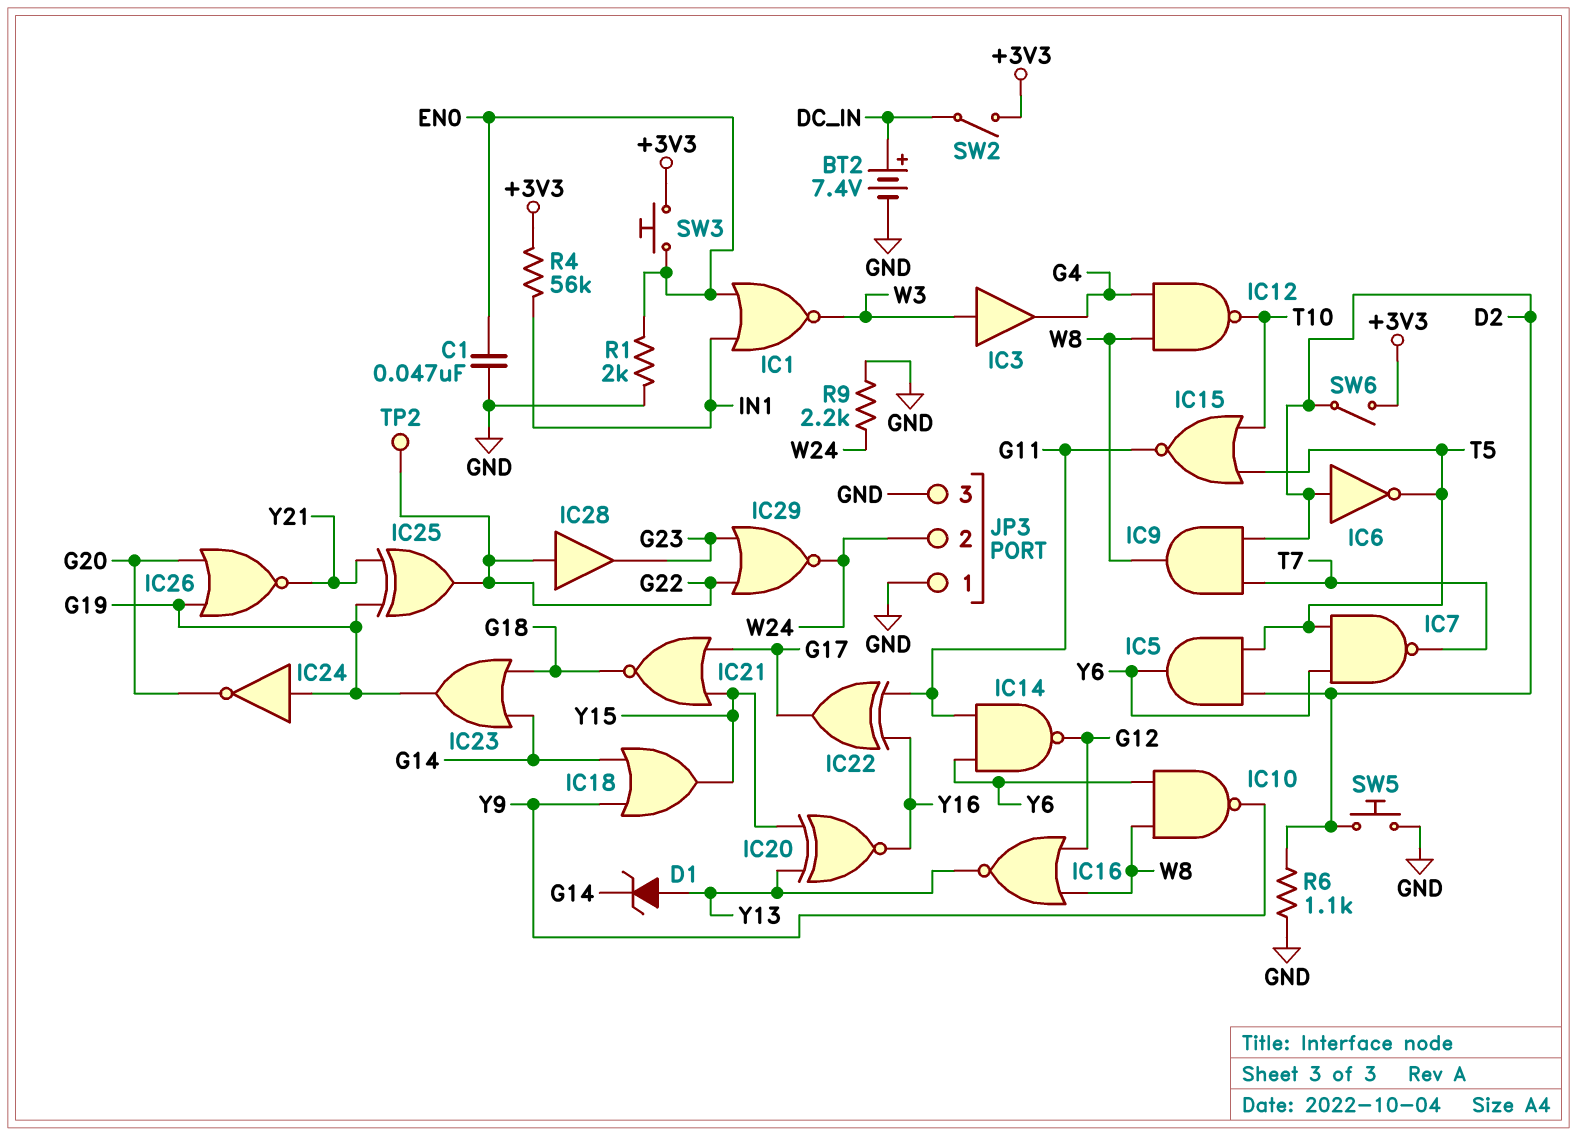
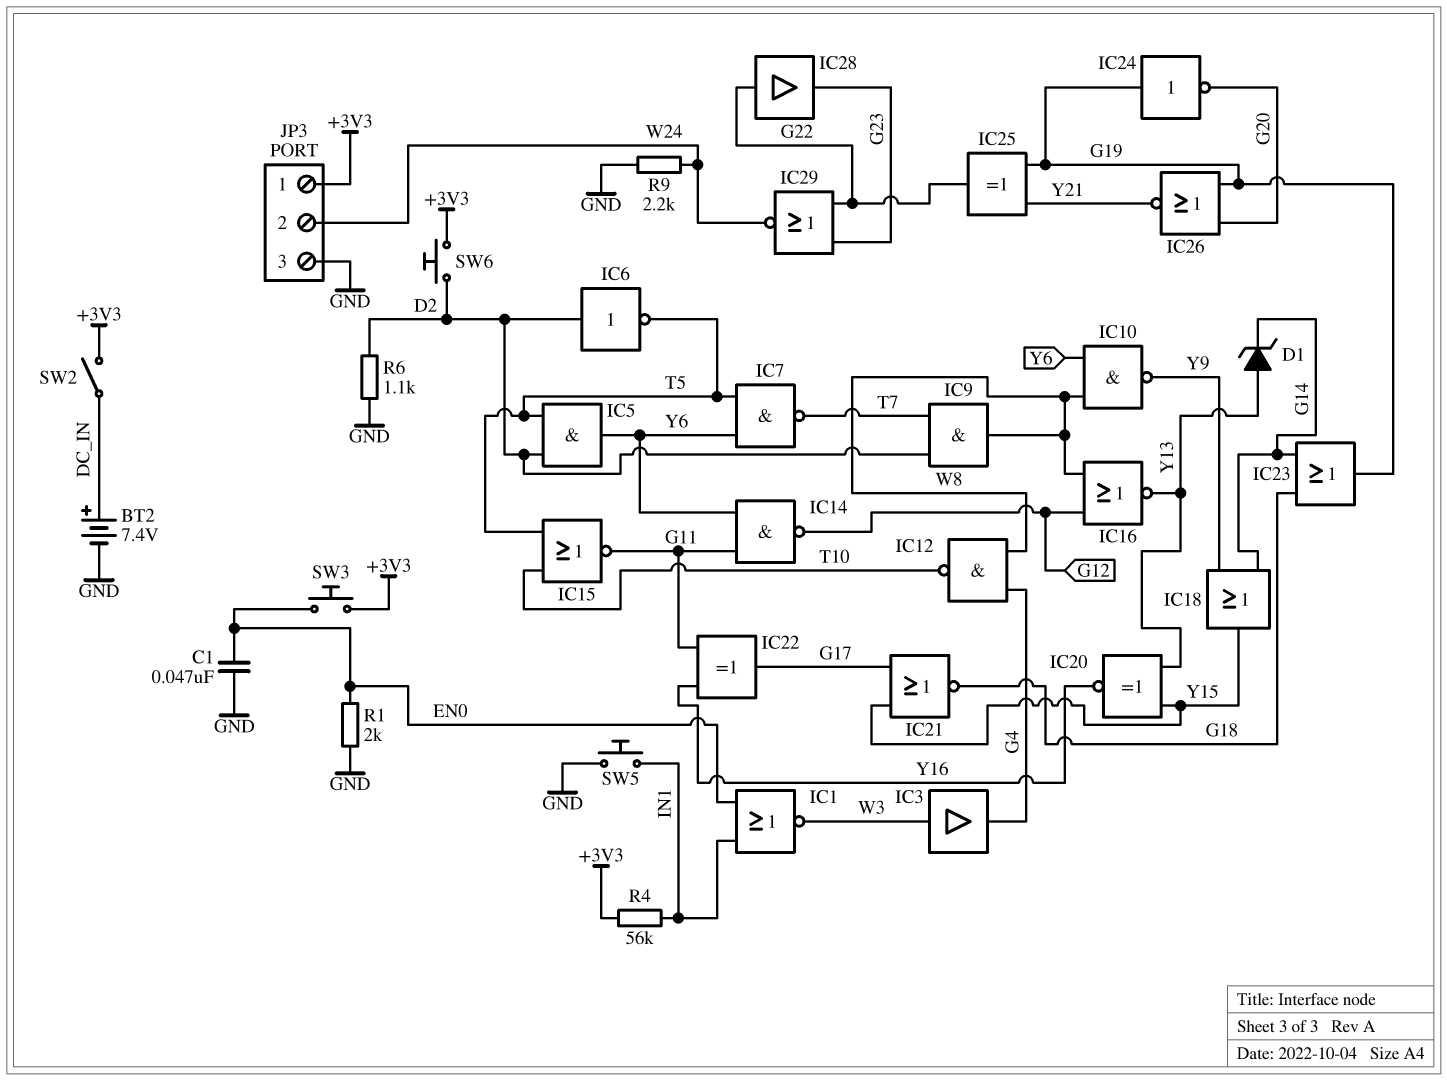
JP3 pin 1: GND -> +3V3
SW5: button (D2, GND) -> button (GND, IN1)
SW6: switch (+3V3, D2) -> button (+3V3, D2)
TP2: test point (G22) -> none

